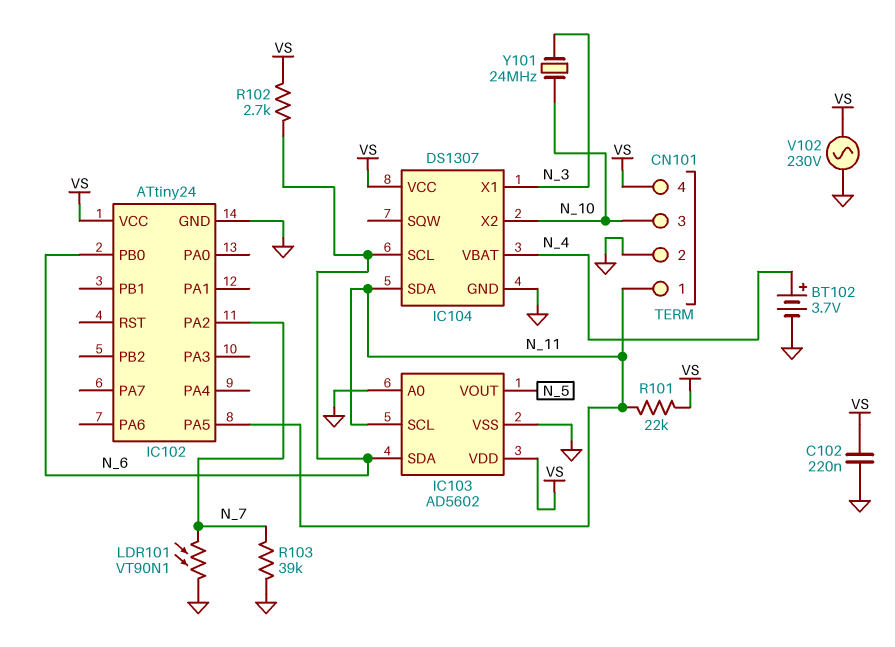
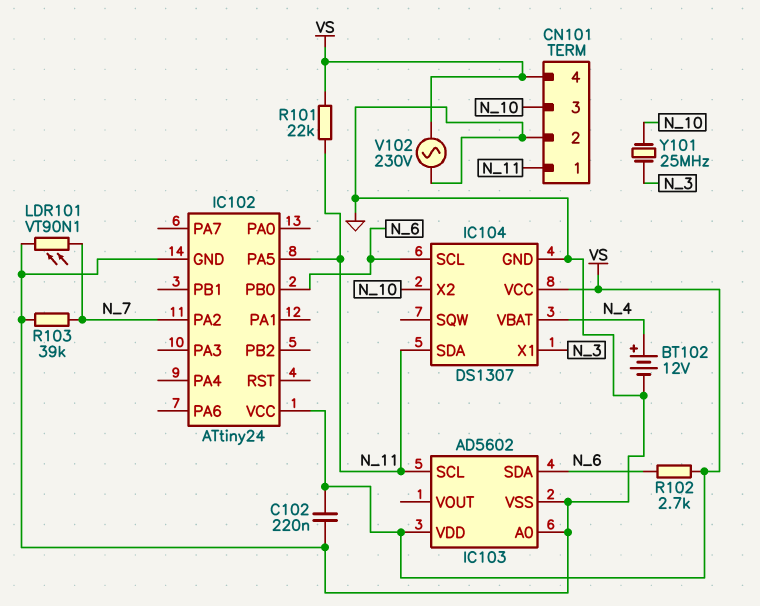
BT102: 3.7V (plus N_4, minus GND) -> 12V (plus N_4, minus GND)
IC103 pin VOUT: N_5 -> none
Y101: 24MHz (N_3, N_10) -> 25MHz (N_3, N_10)

